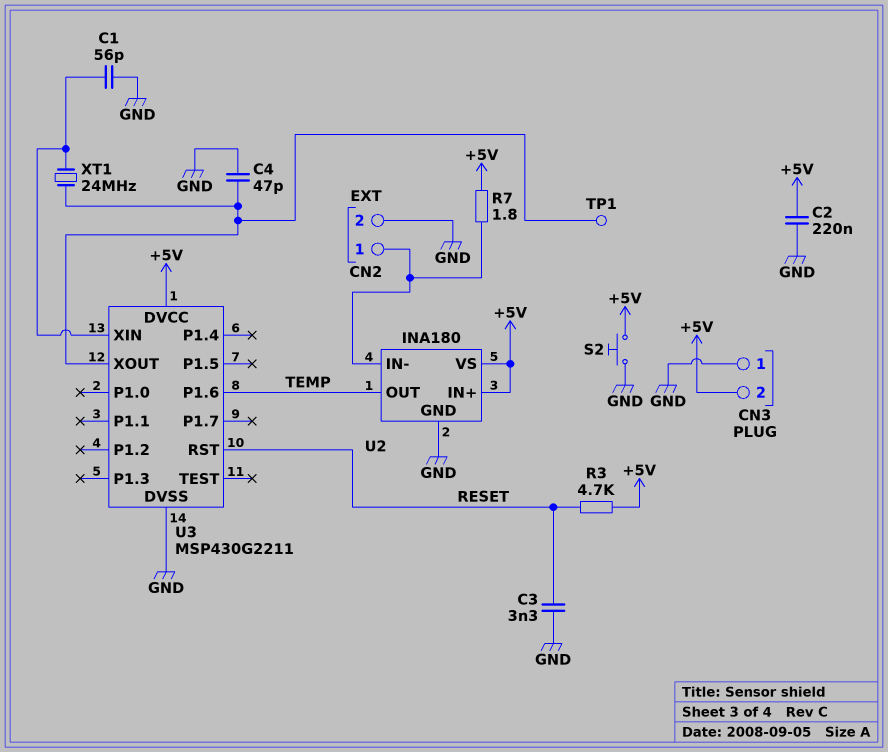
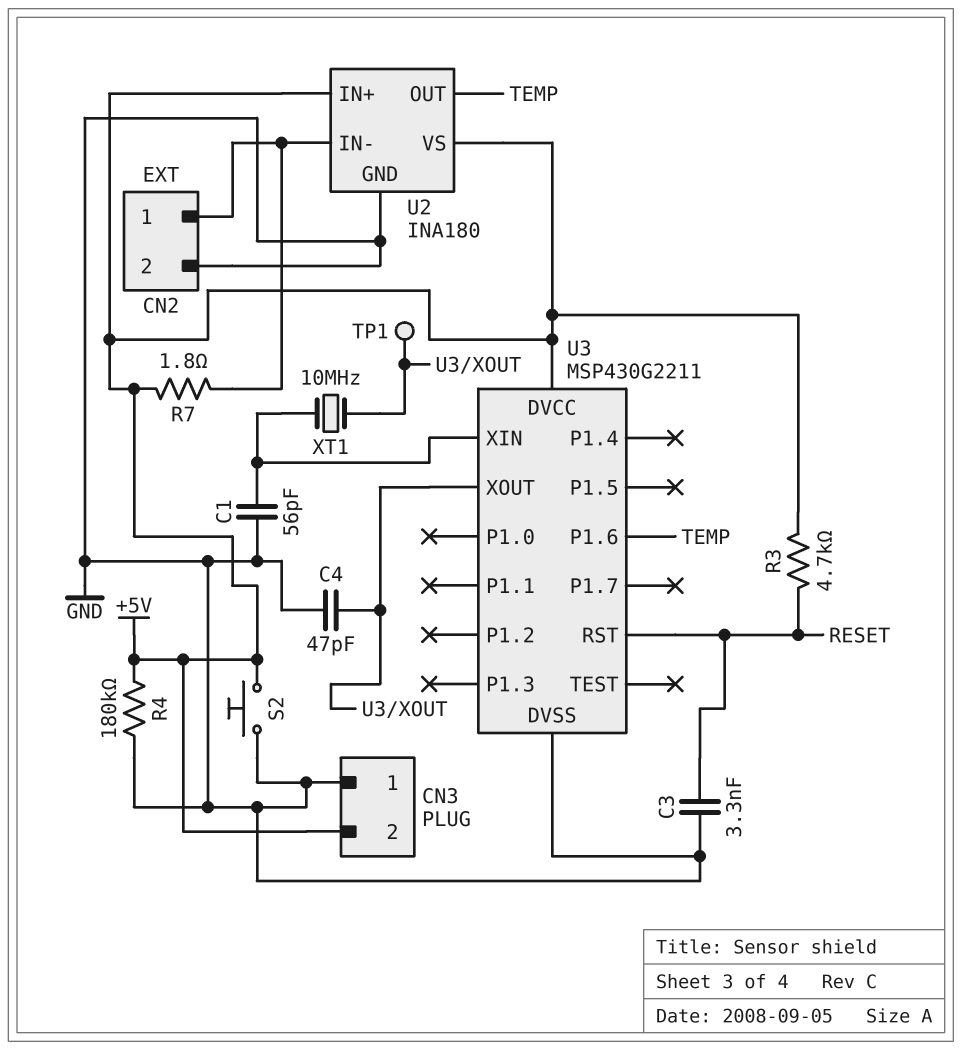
C2: 220nF (+5V, GND) -> none
R4: none -> 180k (+5V, GND)
XT1: 24MHz (U3/XIN, U3/XOUT) -> 10MHz (U3/XIN, U3/XOUT)

